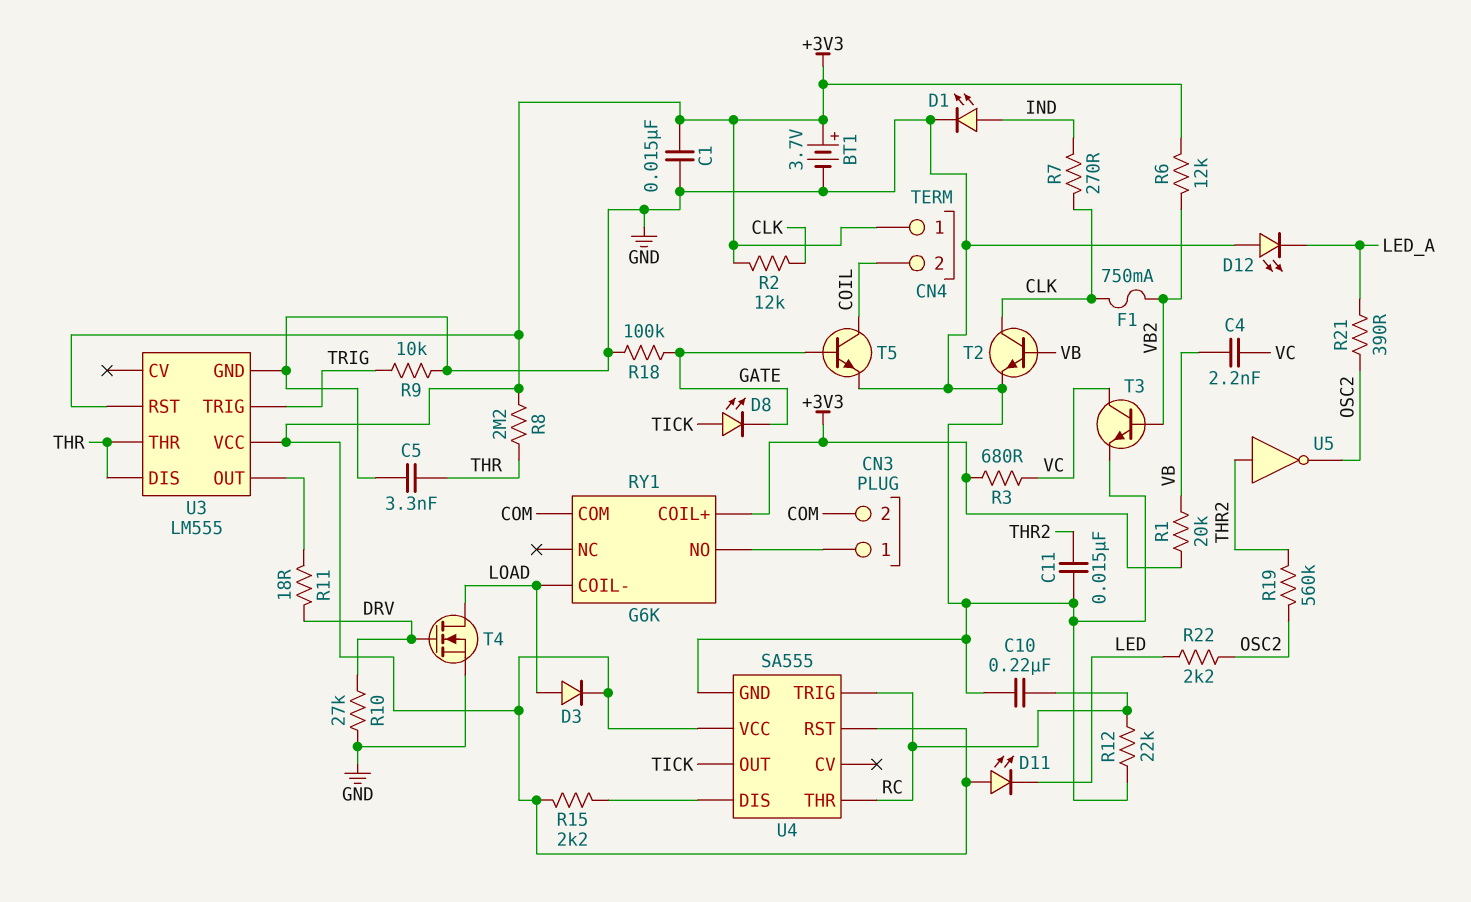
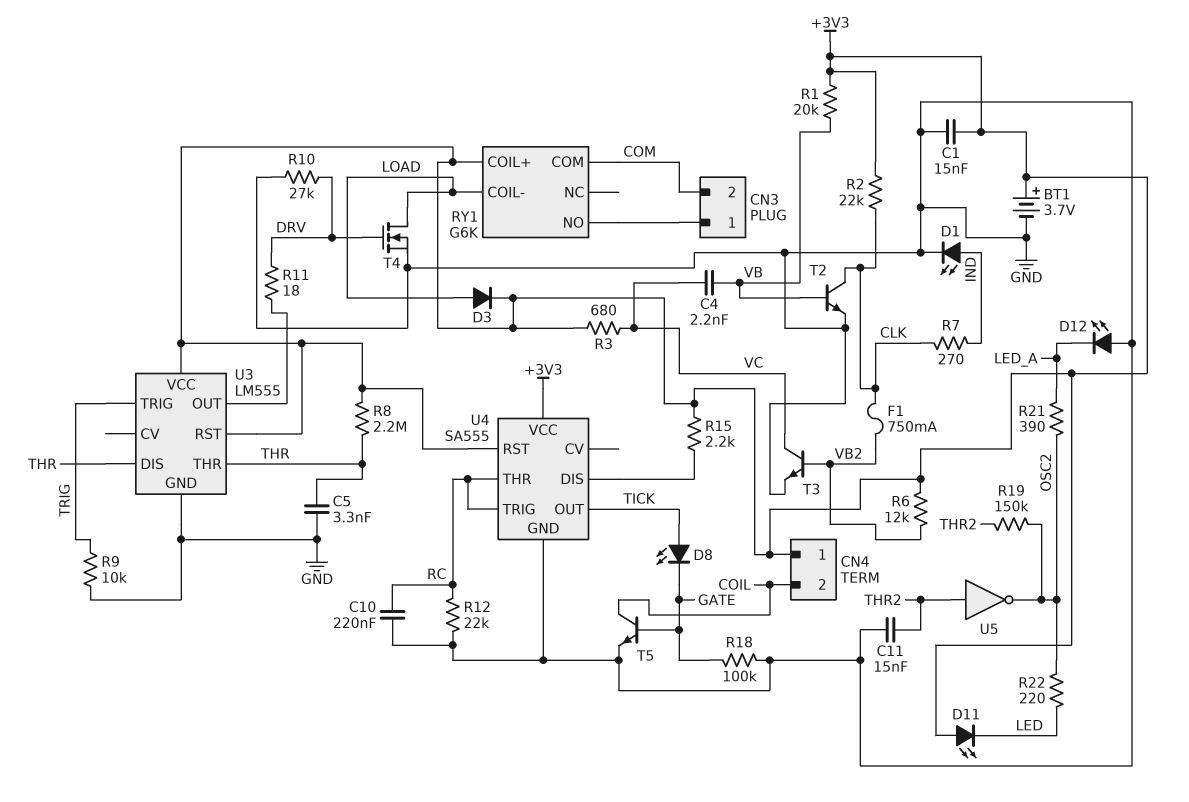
R2: 12k (+3V3, CLK) -> 22k (+3V3, CLK)
R19: 560k (OSC2, THR2) -> 150k (OSC2, THR2)
R22: 2.2k (LED, OSC2) -> 220 (LED, OSC2)

